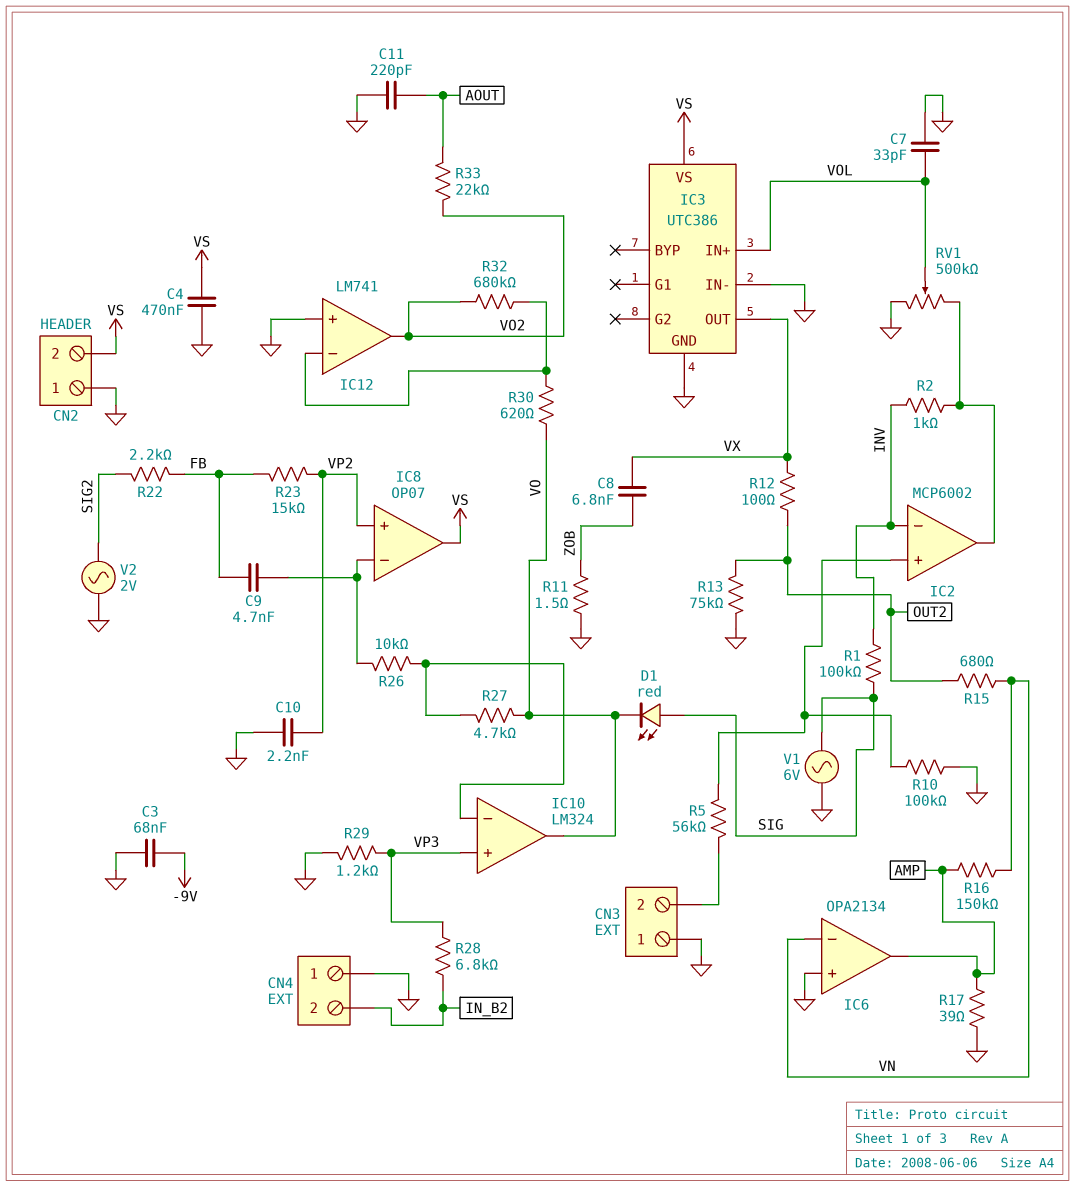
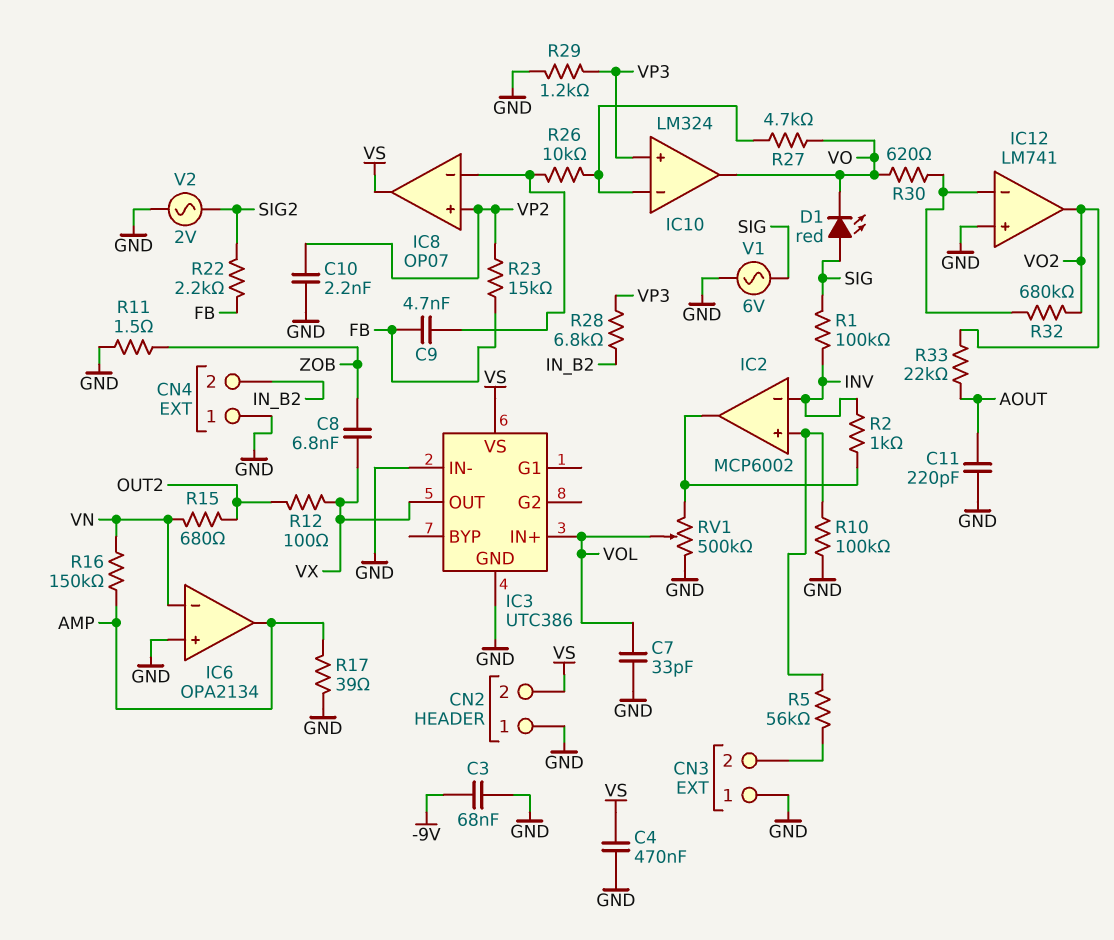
R13: 75k (GND, OUT2) -> none

